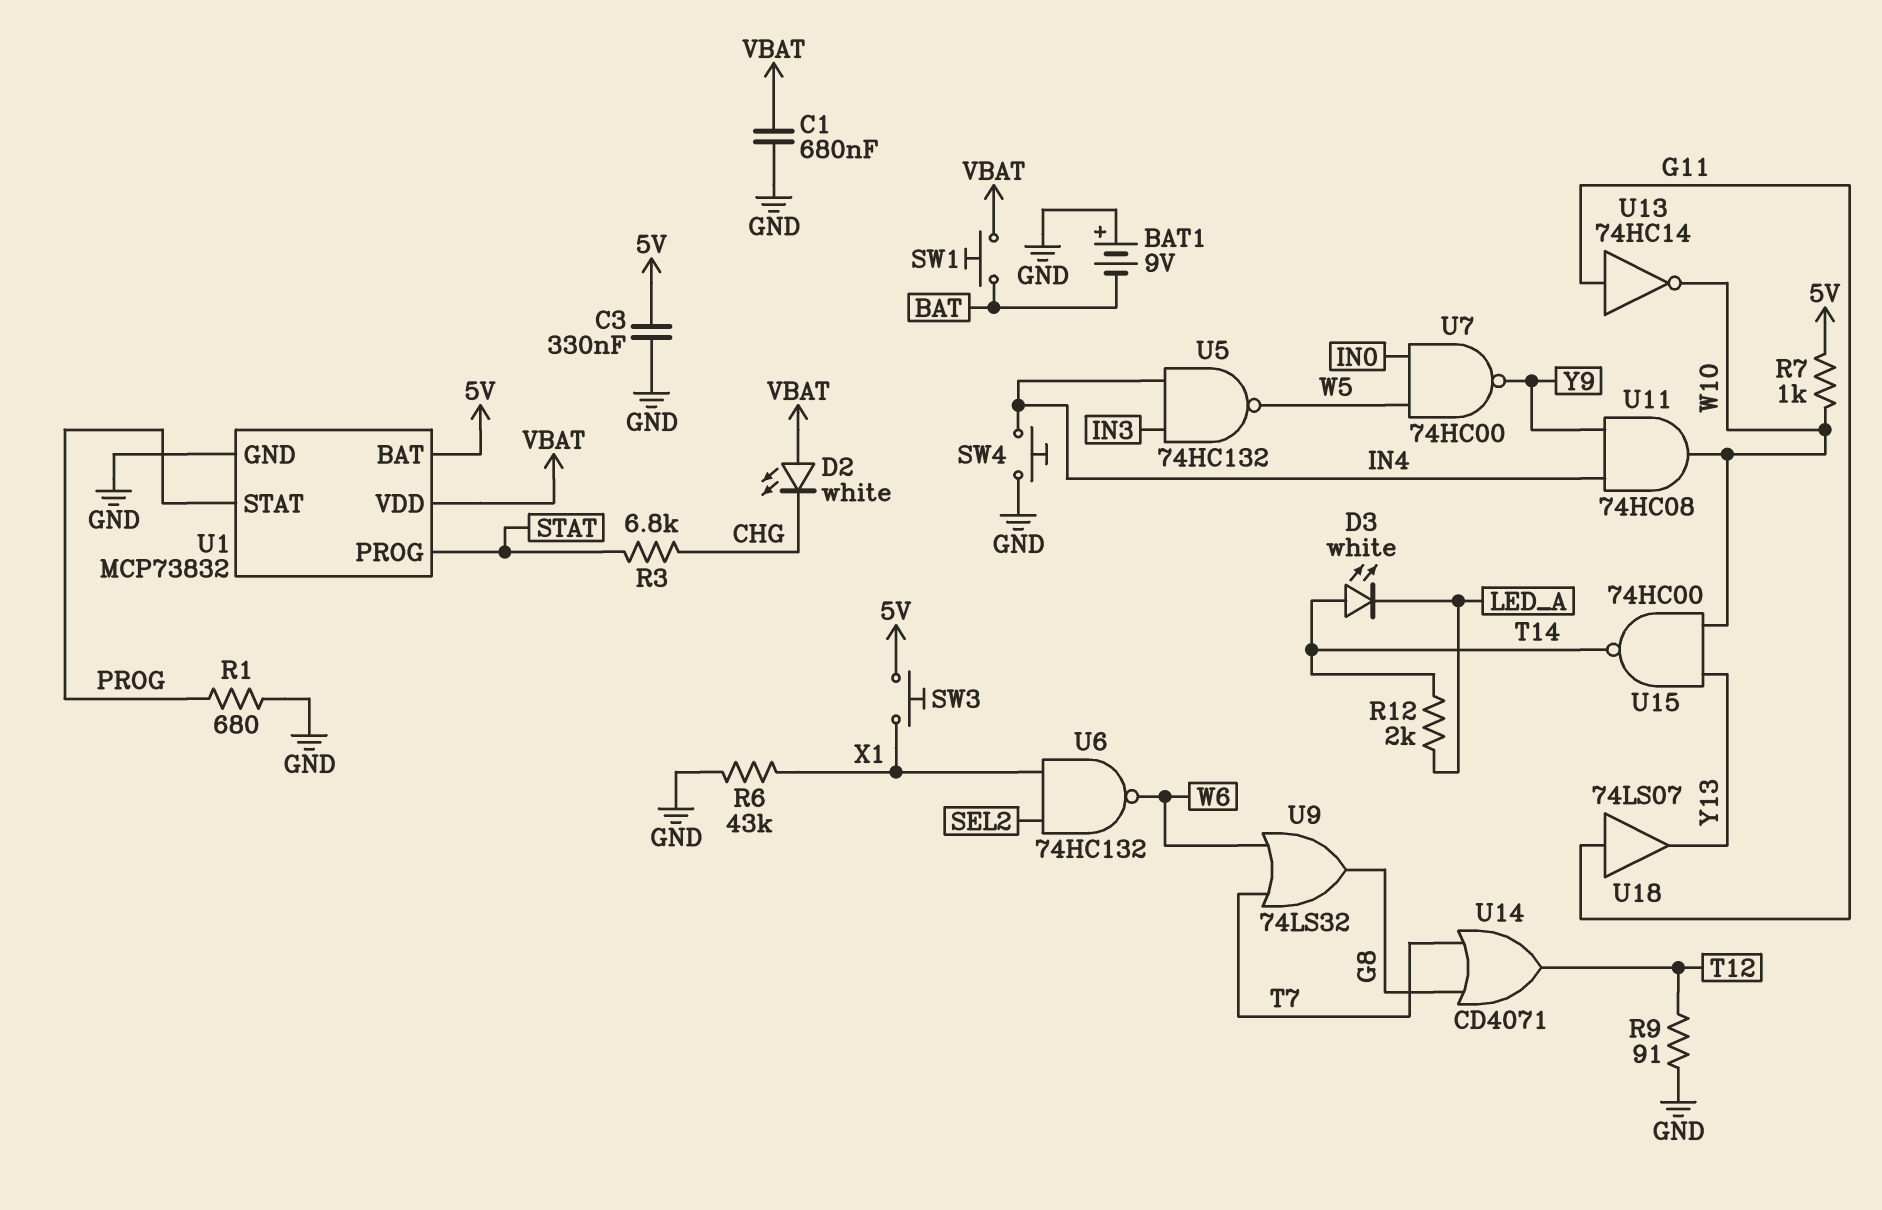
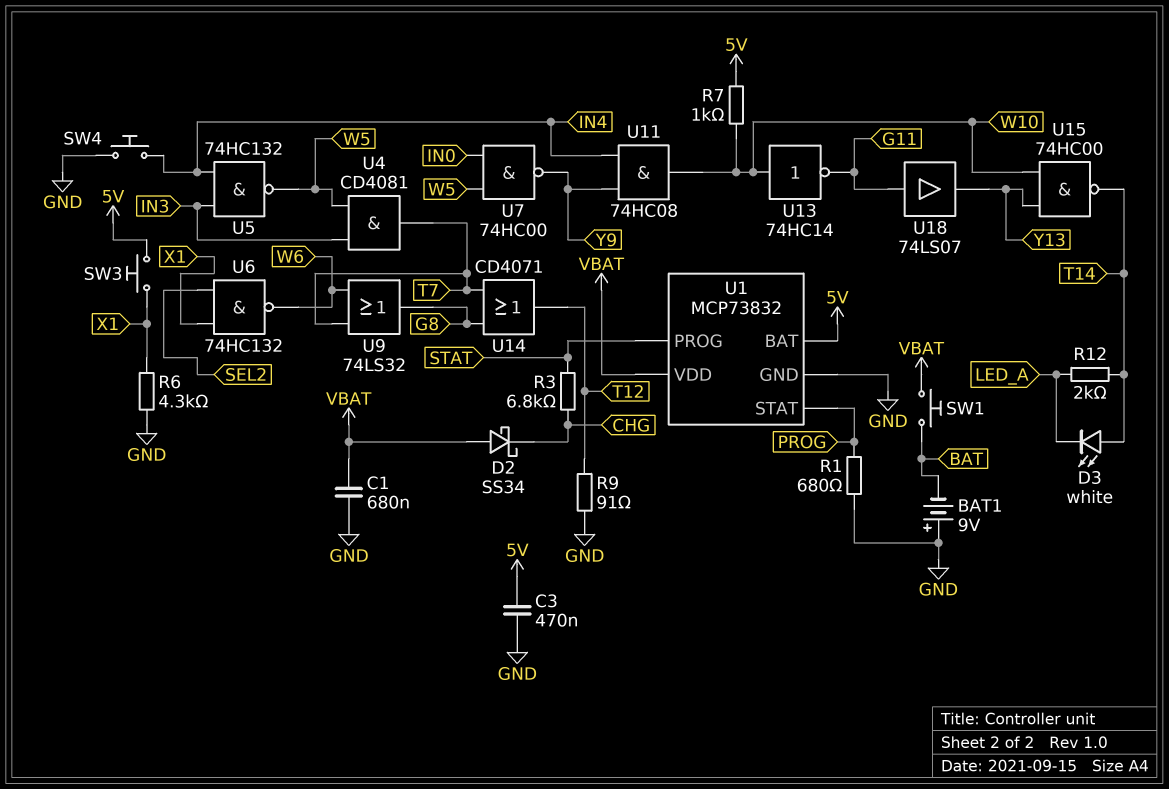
C3: 330nF (5V, GND) -> 470nF (5V, GND)
D2: LED white (A VBAT, K CHG) -> schottky SS34 (A VBAT, K CHG)
R6: 43k (GND, X1) -> 4.3k (GND, X1)
U4: none -> AND CD4081 (in IN3, in W5, out T7)
U13: NOT 74HC14 (in G11, out W10) -> NOT 74HC14 (in W10, out G11)

